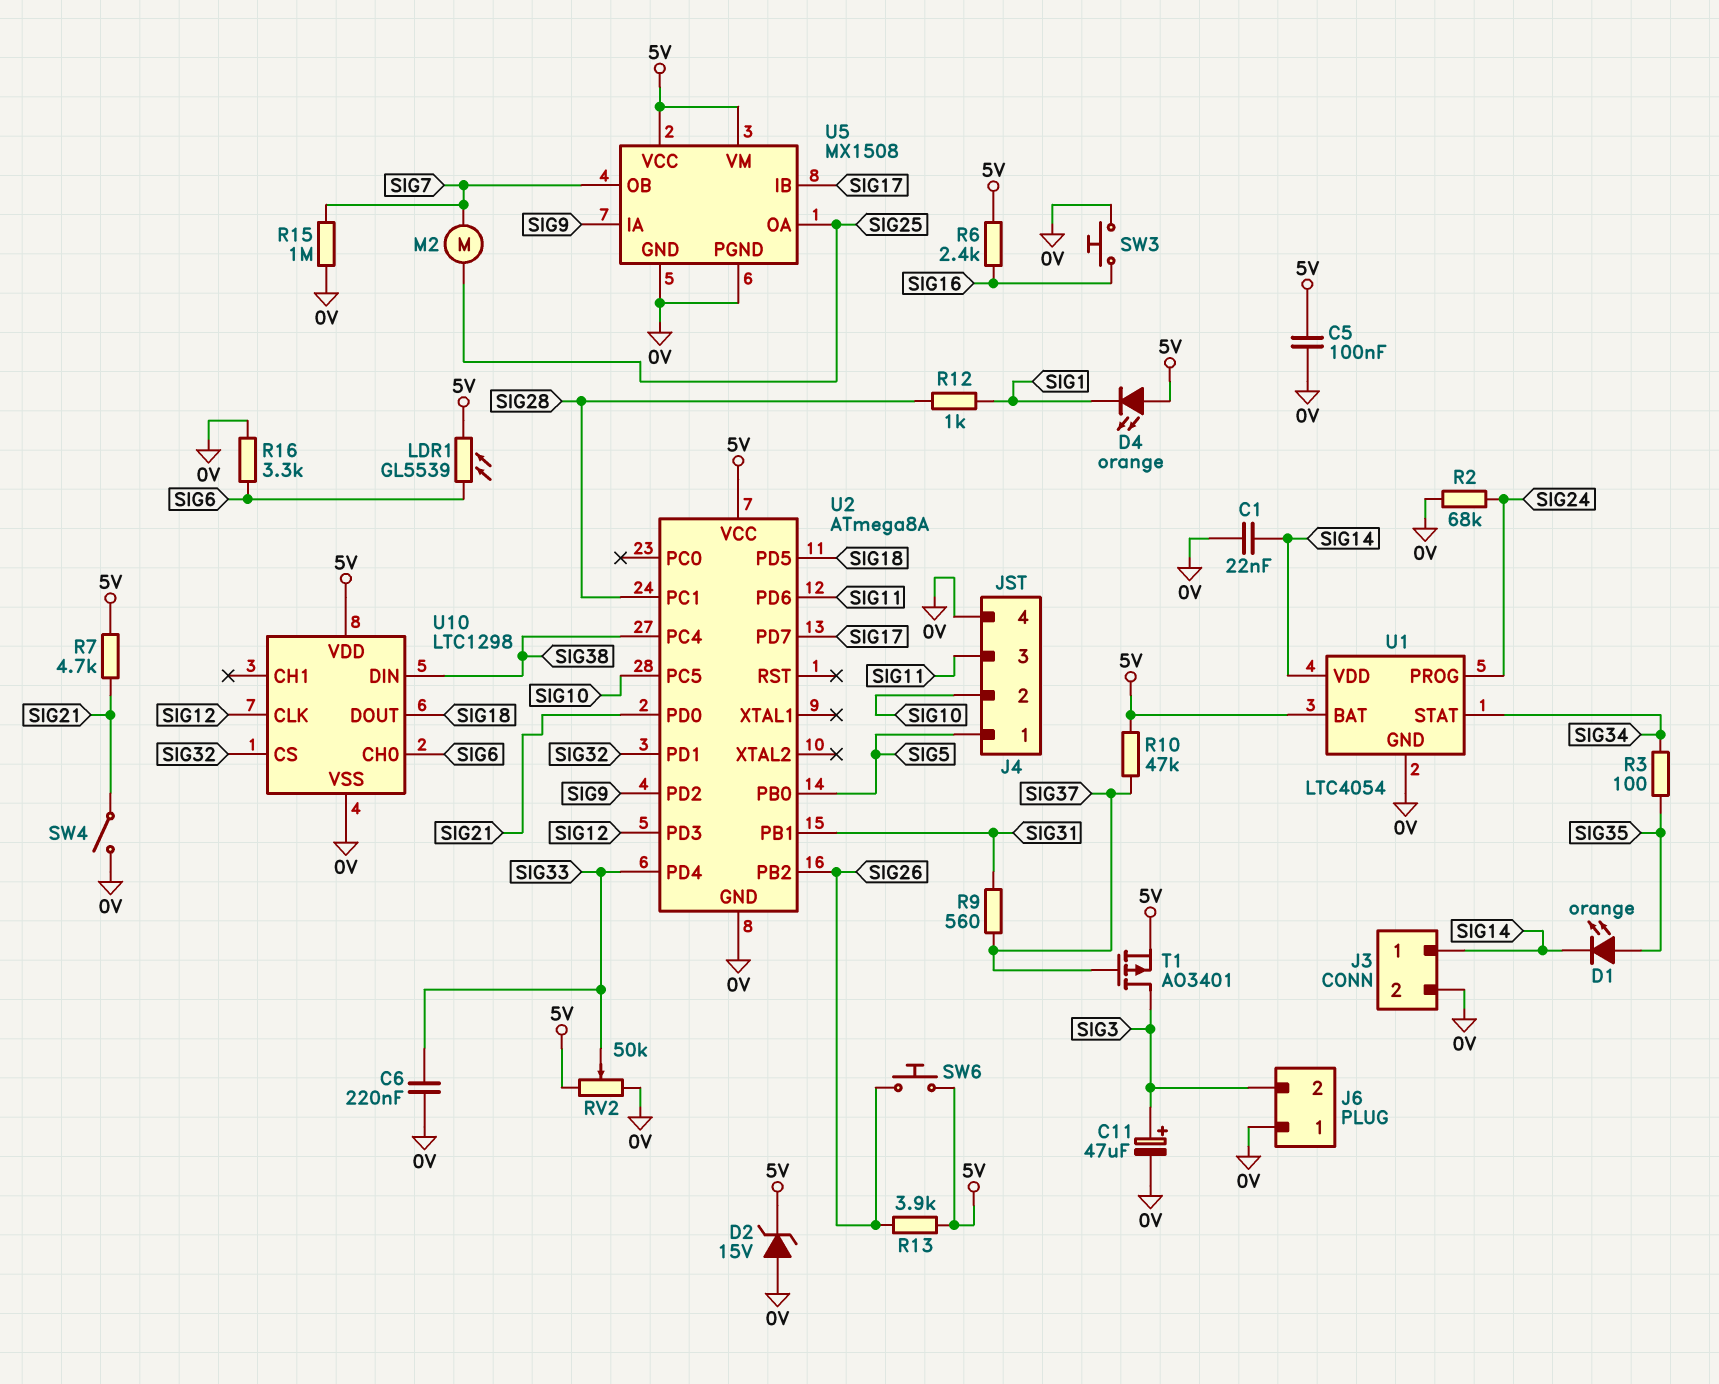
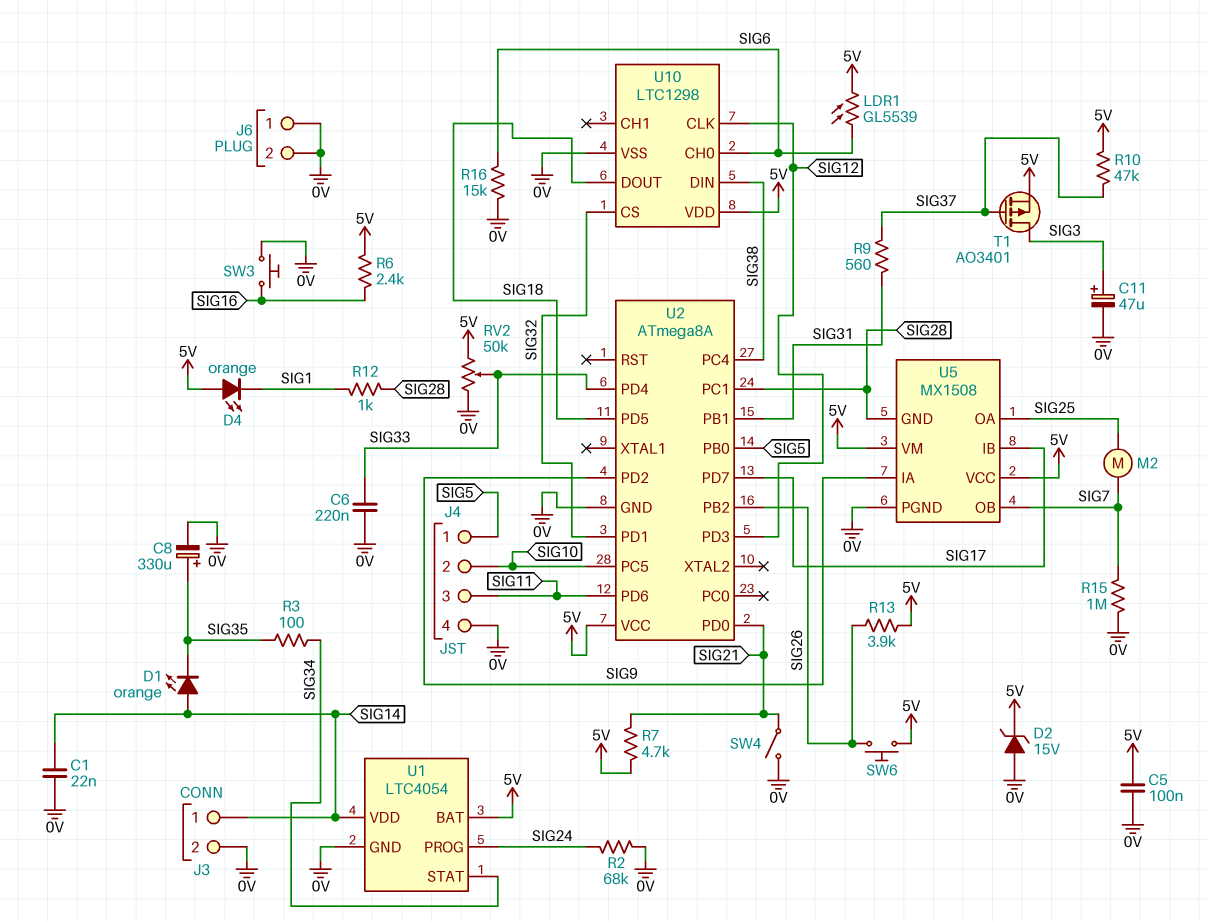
C8: none -> 330uF (plus SIG35, minus 0V)
D1: LED orange (A SIG35, K SIG14) -> LED orange (A SIG14, K SIG35)
J6 pin 2: SIG3 -> 0V
R16: 3.3k (0V, SIG6) -> 15k (0V, SIG6)
U5 pin GND: 0V -> SIG28

